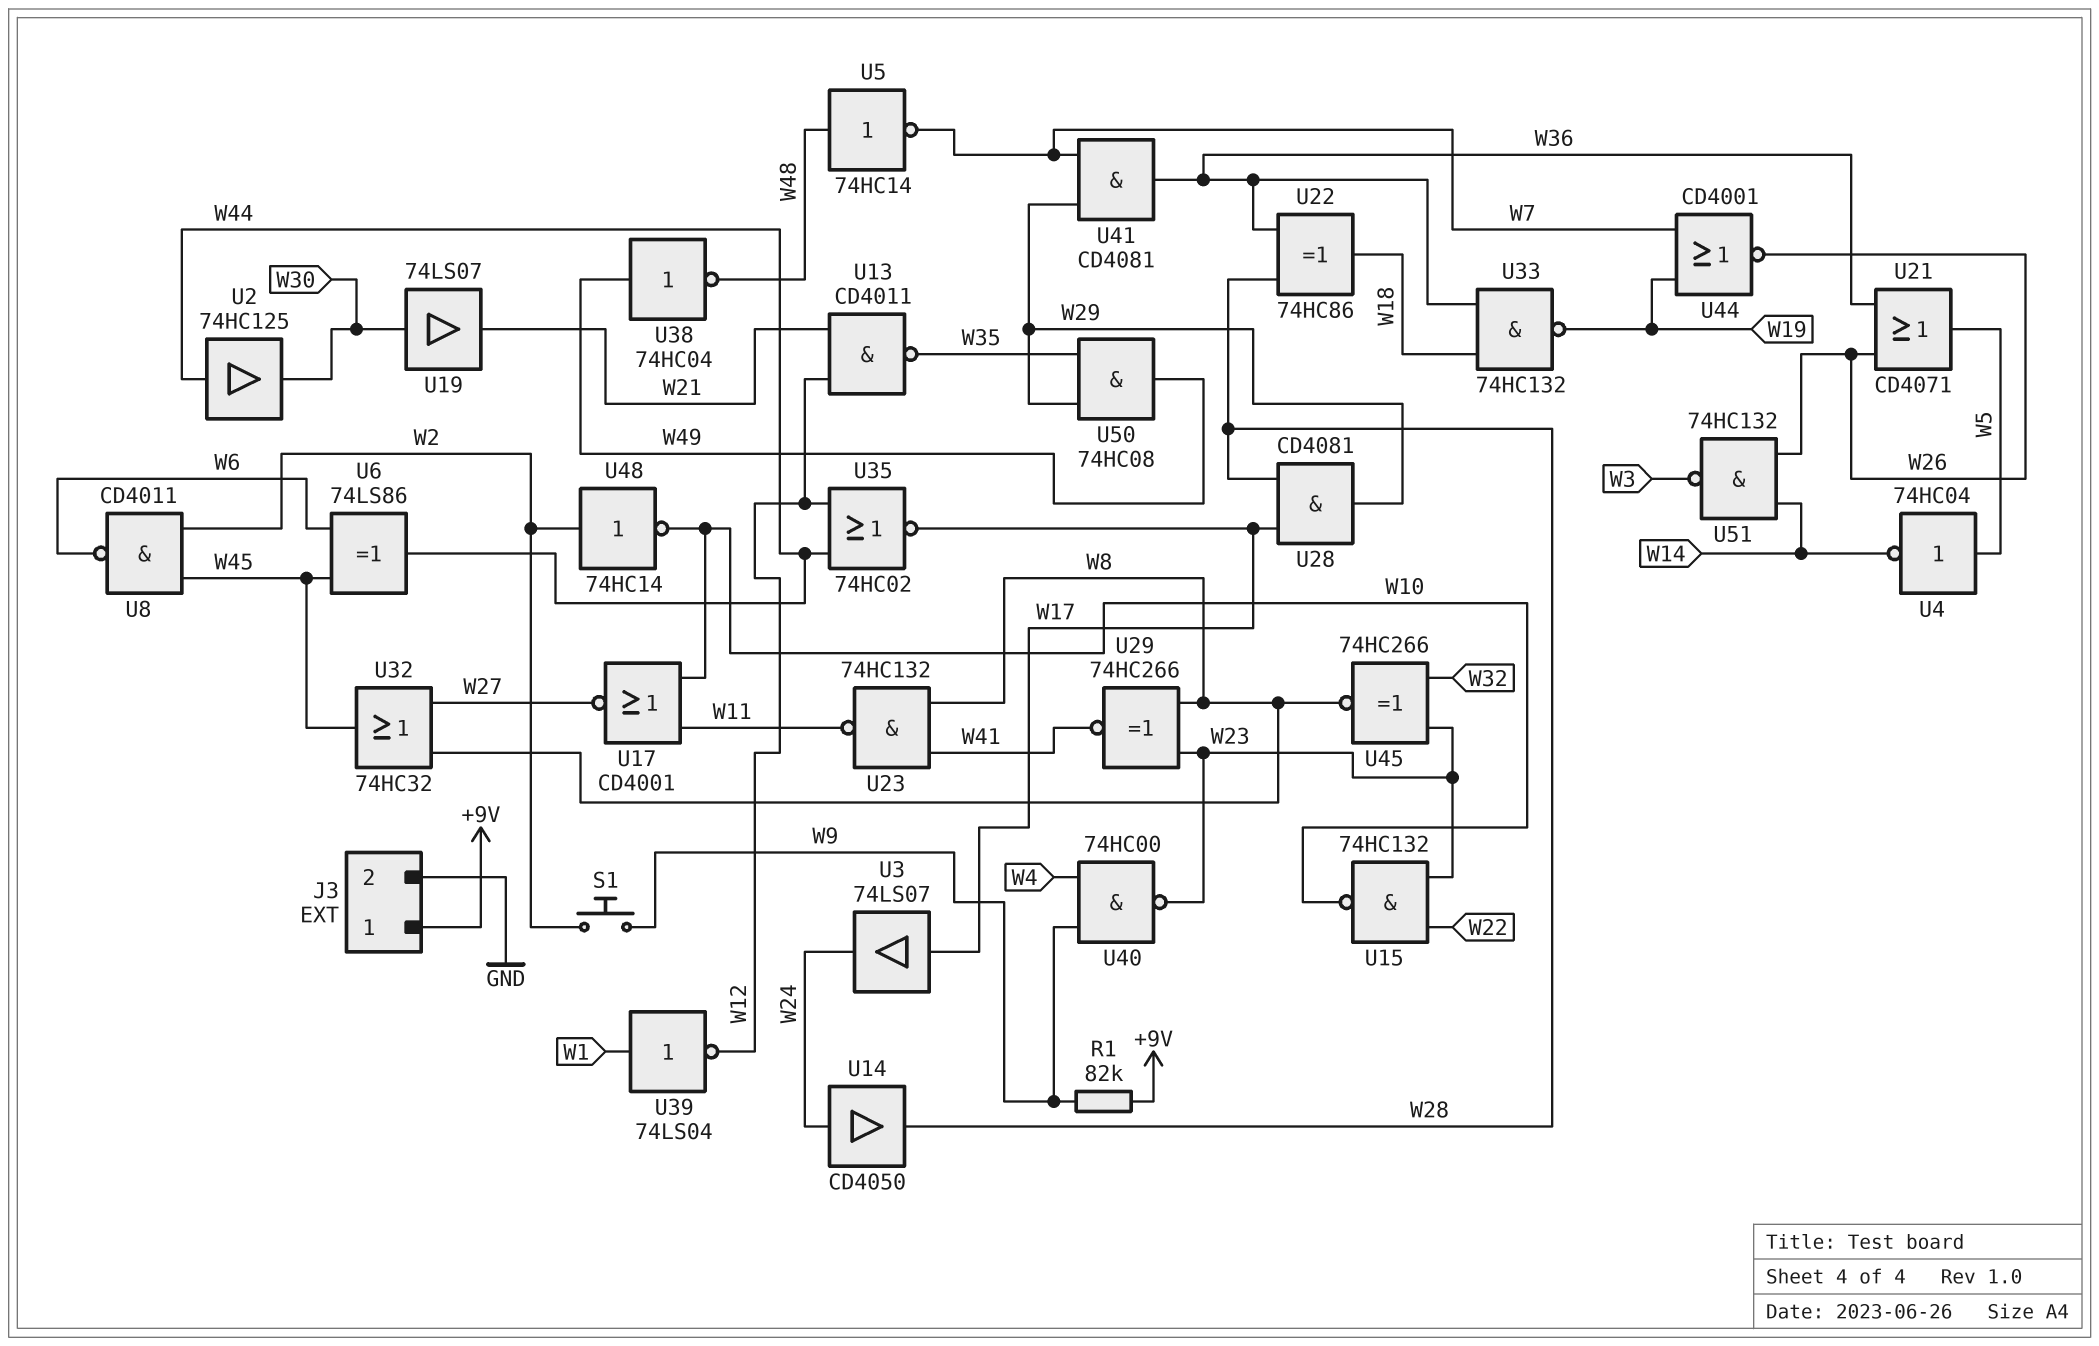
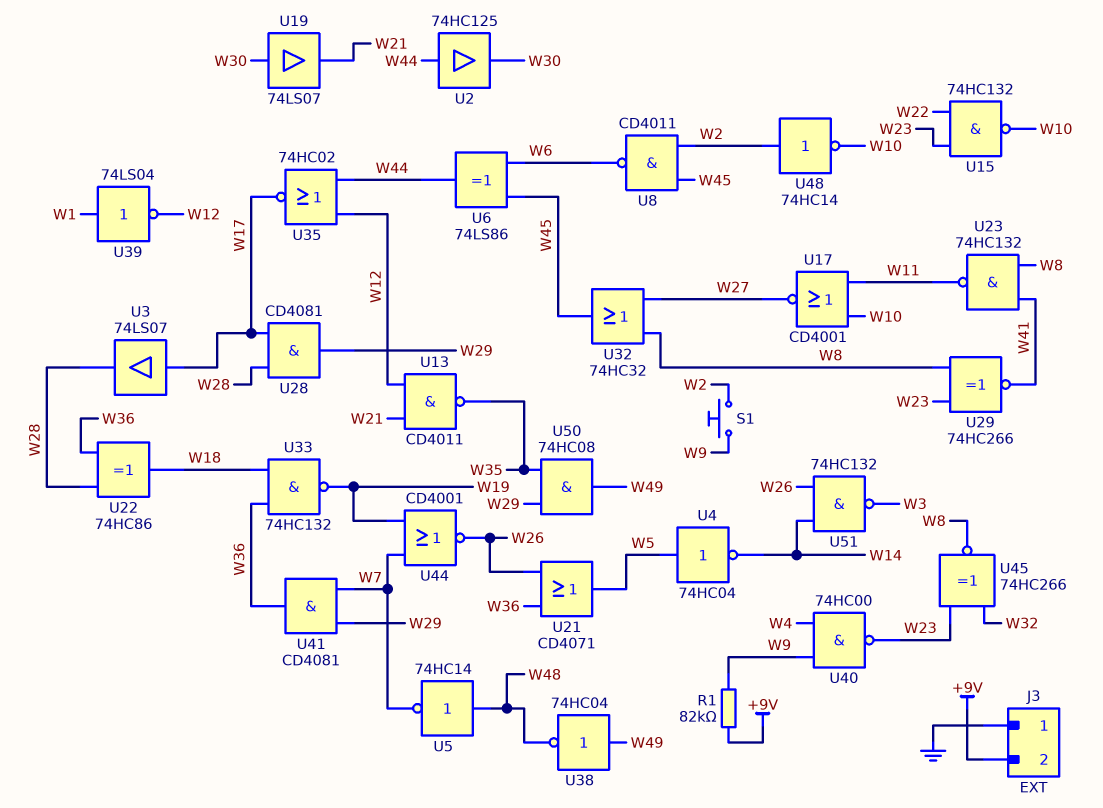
J3 pin 1: +9V -> GND
J3 pin 2: GND -> +9V
U3: buffer 74LS07 (in W17, out W24) -> buffer 74LS07 (in W17, out W28)
U14: buffer CD4050 (in W24, out W28) -> none

